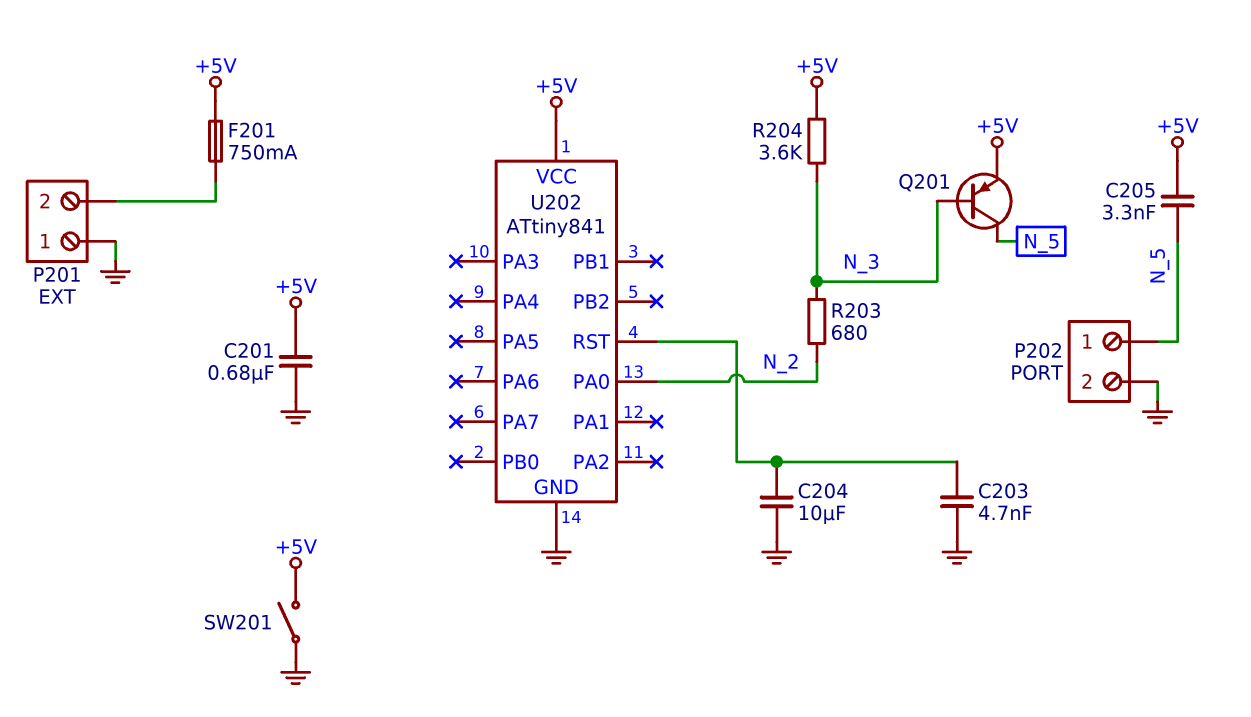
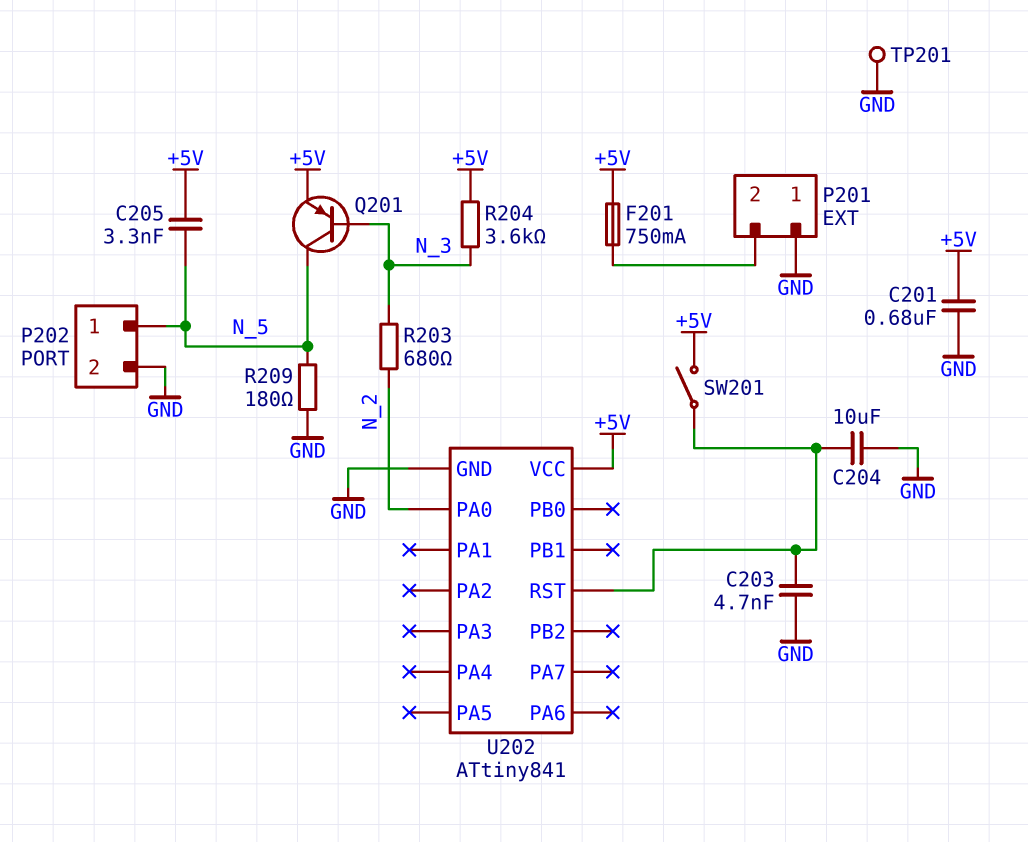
R209: none -> 180 (GND, N_5)
SW201: switch (+5V, GND) -> switch (+5V, U202/RST)
TP201: none -> test point (GND)

